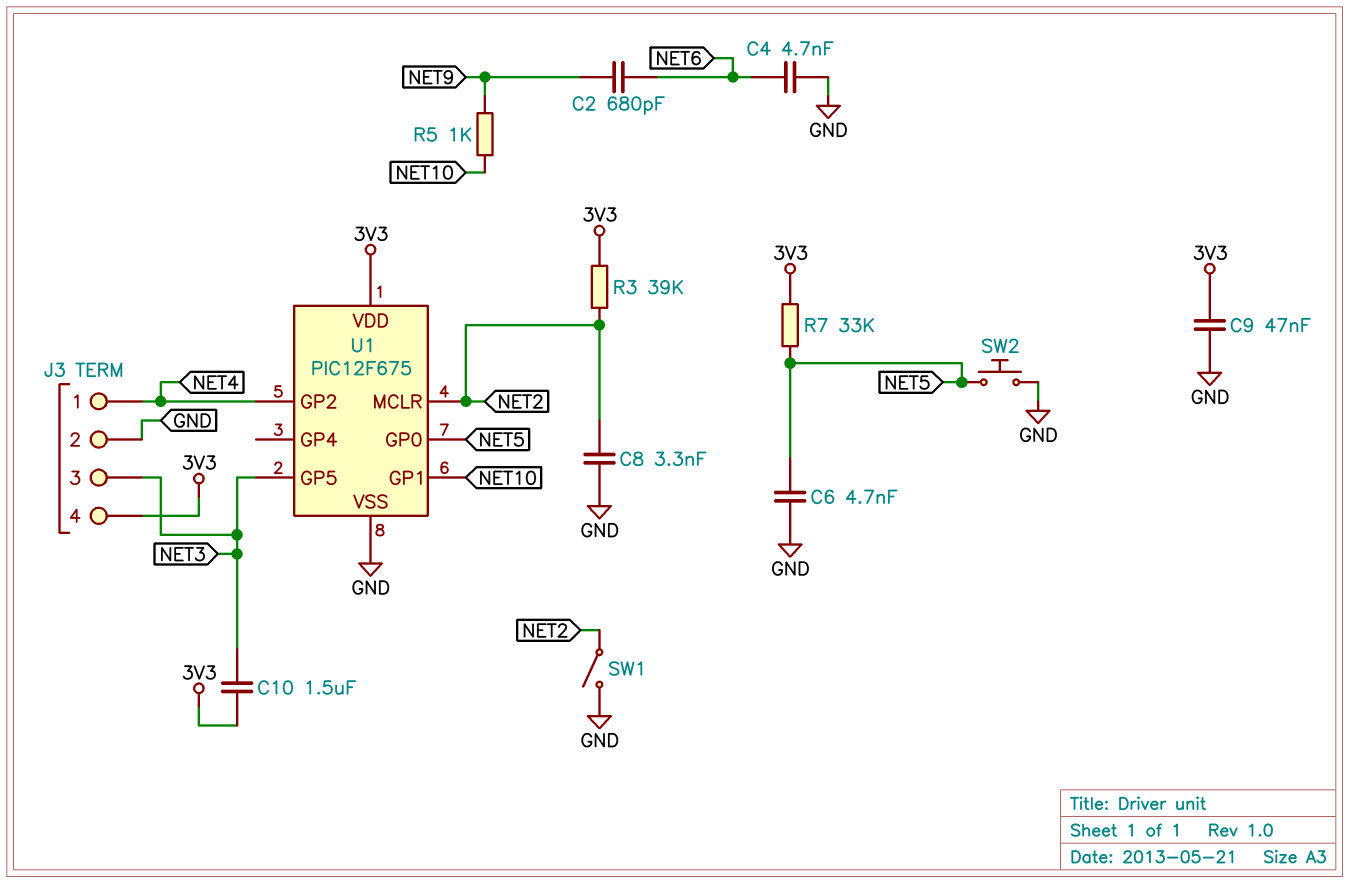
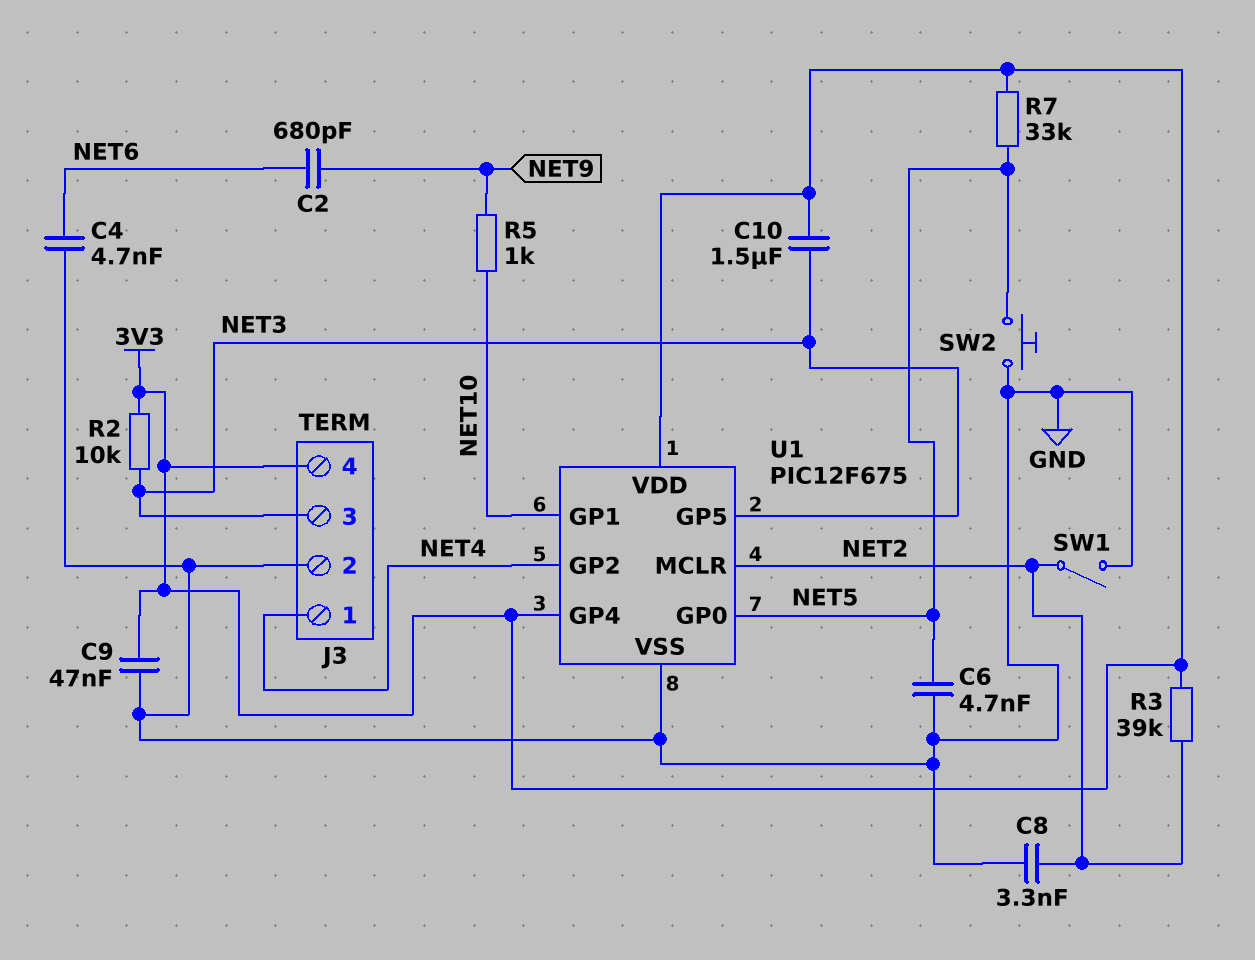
R2: none -> 10k (3V3, NET3)
U1 pin GP4: none -> 3V3

